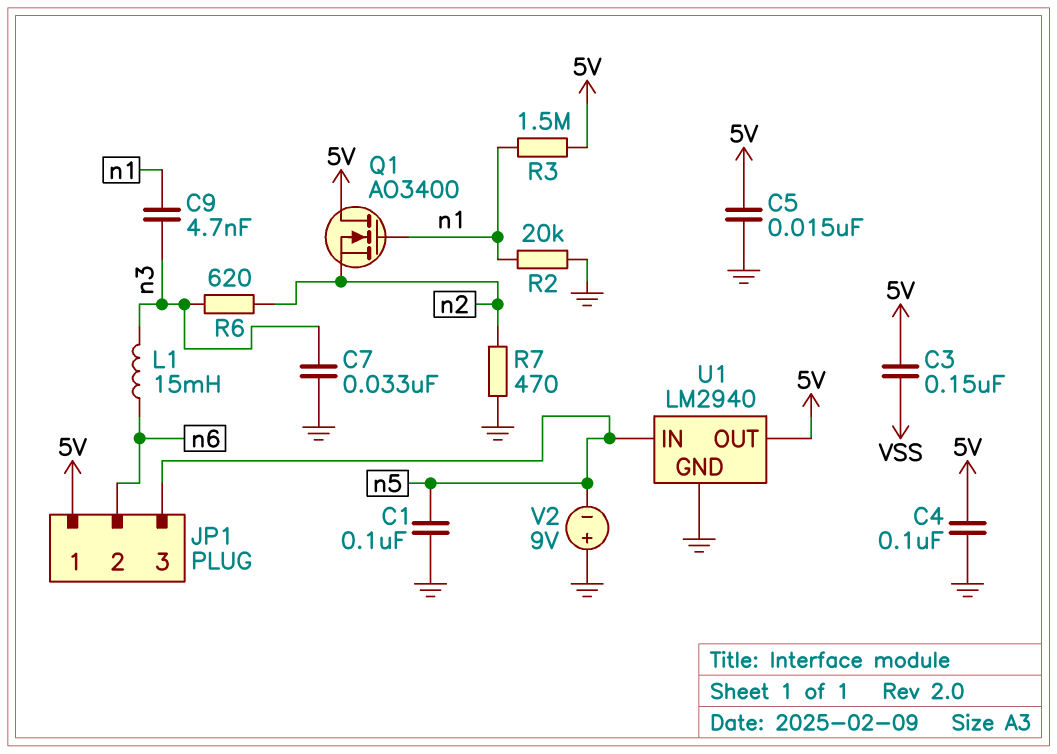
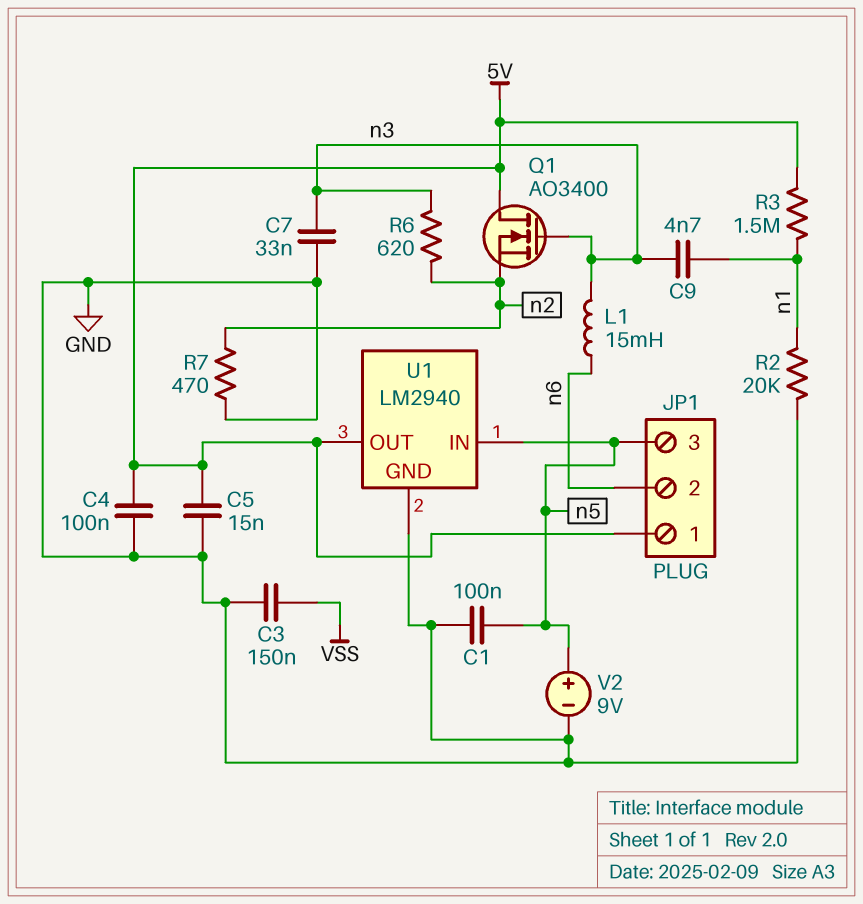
C3: 150nF (5V, VSS) -> 150nF (GND, VSS)
Q1: NMOS AO3400 (G n1, D 5V, S n2) -> NMOS AO3400 (G n3, D 5V, S n2)
V2: 9V (plus GND, minus n5) -> 9V (plus n5, minus GND)

